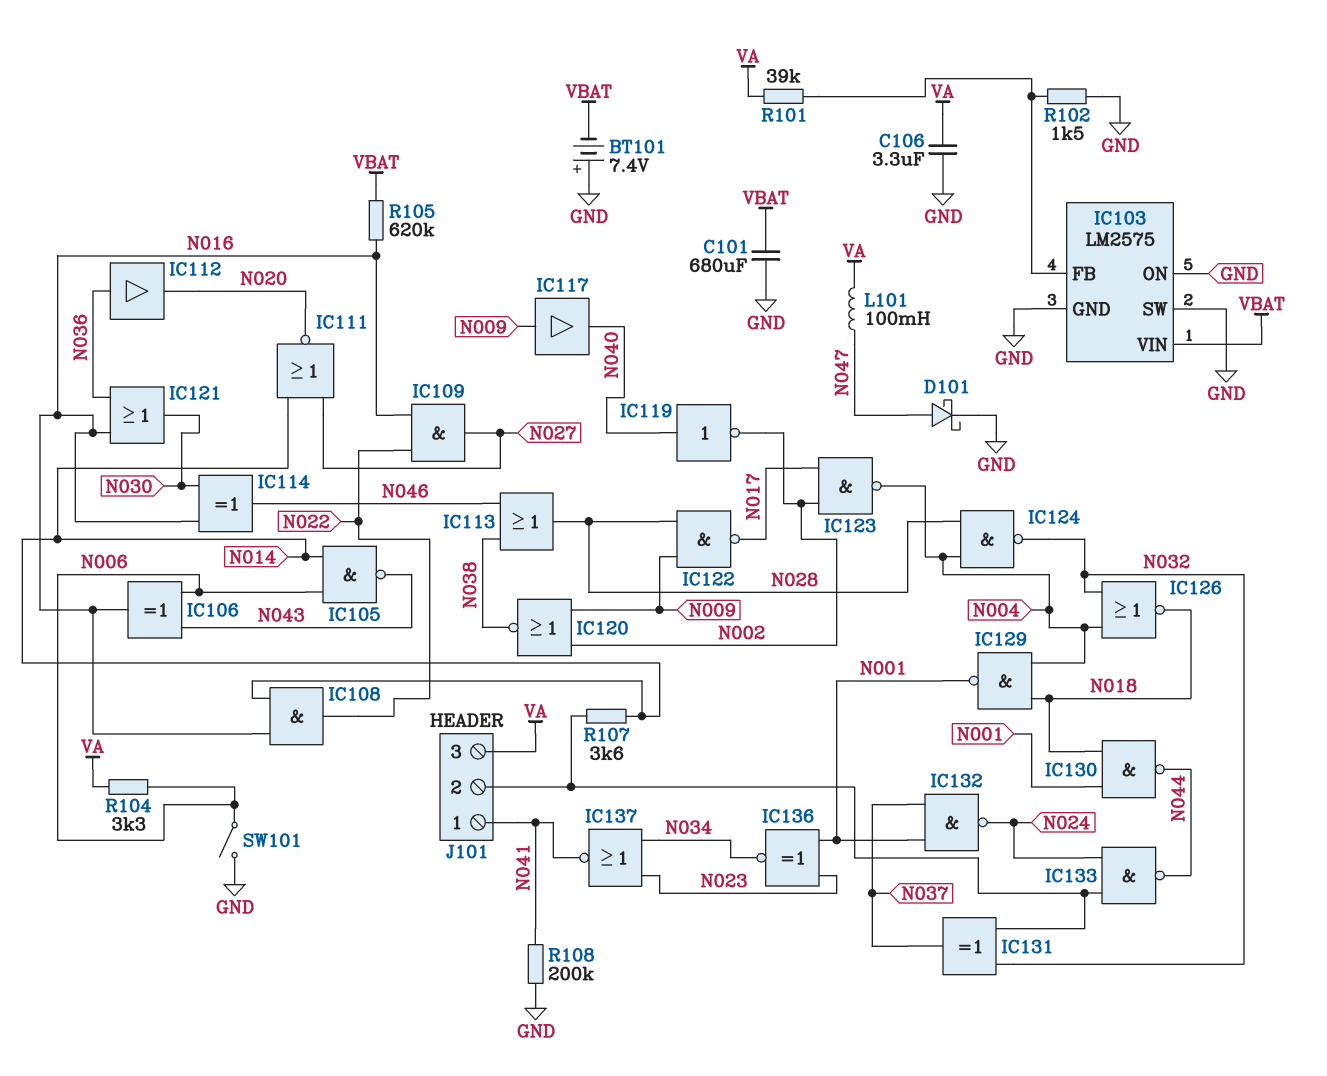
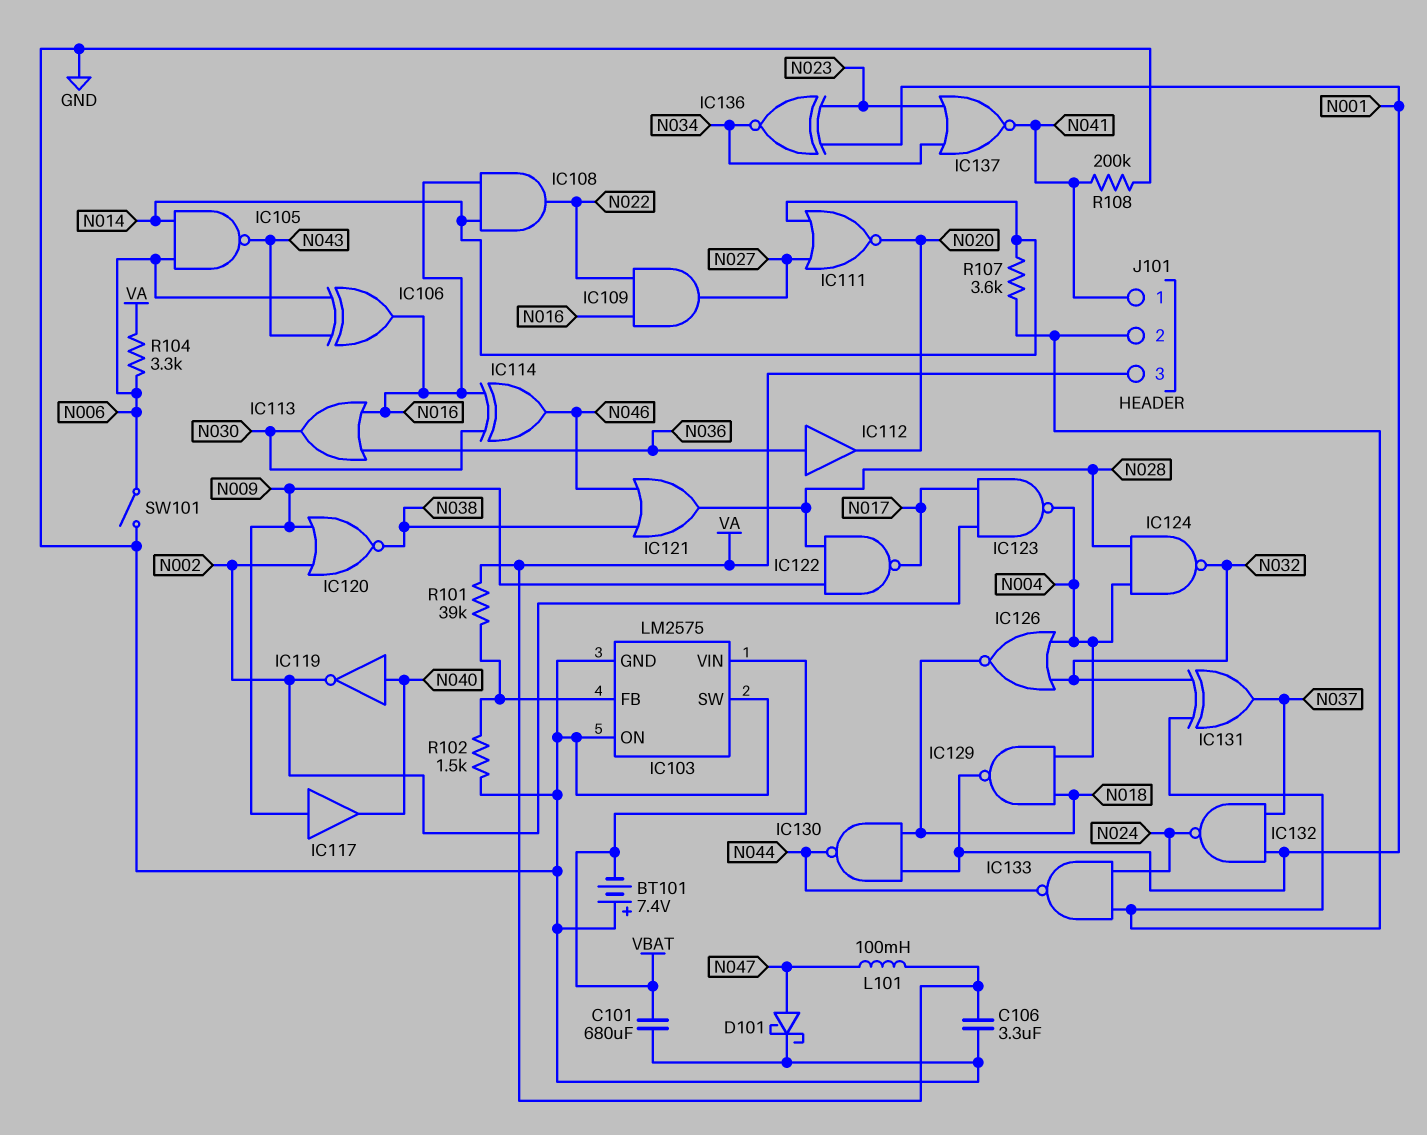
IC113: OR (in N038, in N046, out N028) -> OR (in N016, in N036, out N030)
IC121: OR (in N016, in N036, out N030) -> OR (in N038, in N046, out N028)
R105: 620k (N016, VBAT) -> none

